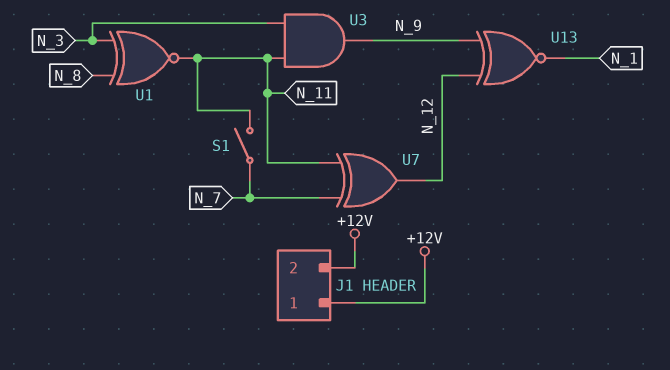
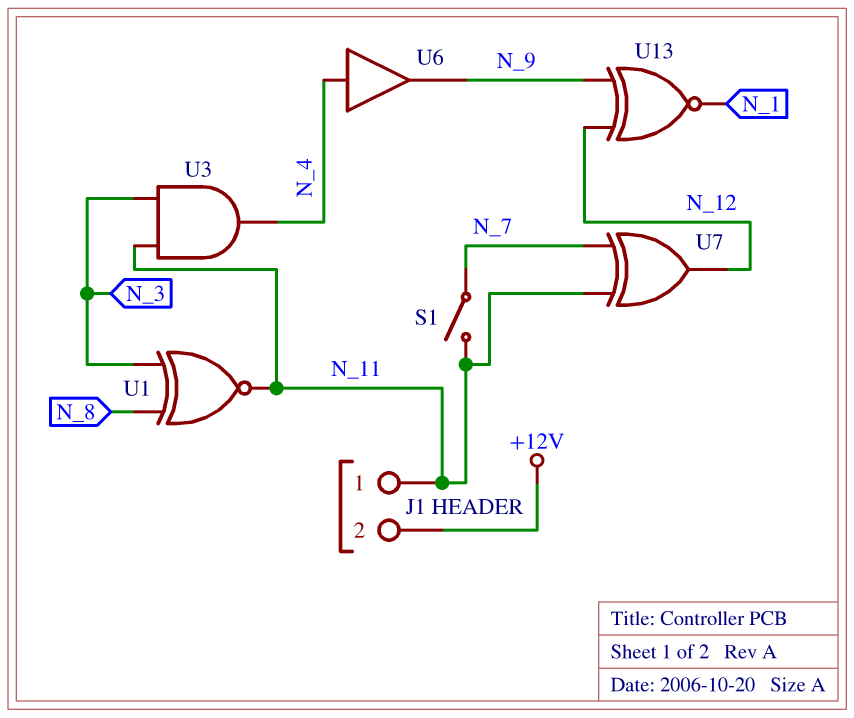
J1 pin 1: +12V -> N_11
U3: AND (in N_3, in N_11, out N_9) -> AND (in N_3, in N_11, out N_4)
U6: none -> buffer (in N_4, out N_9)

